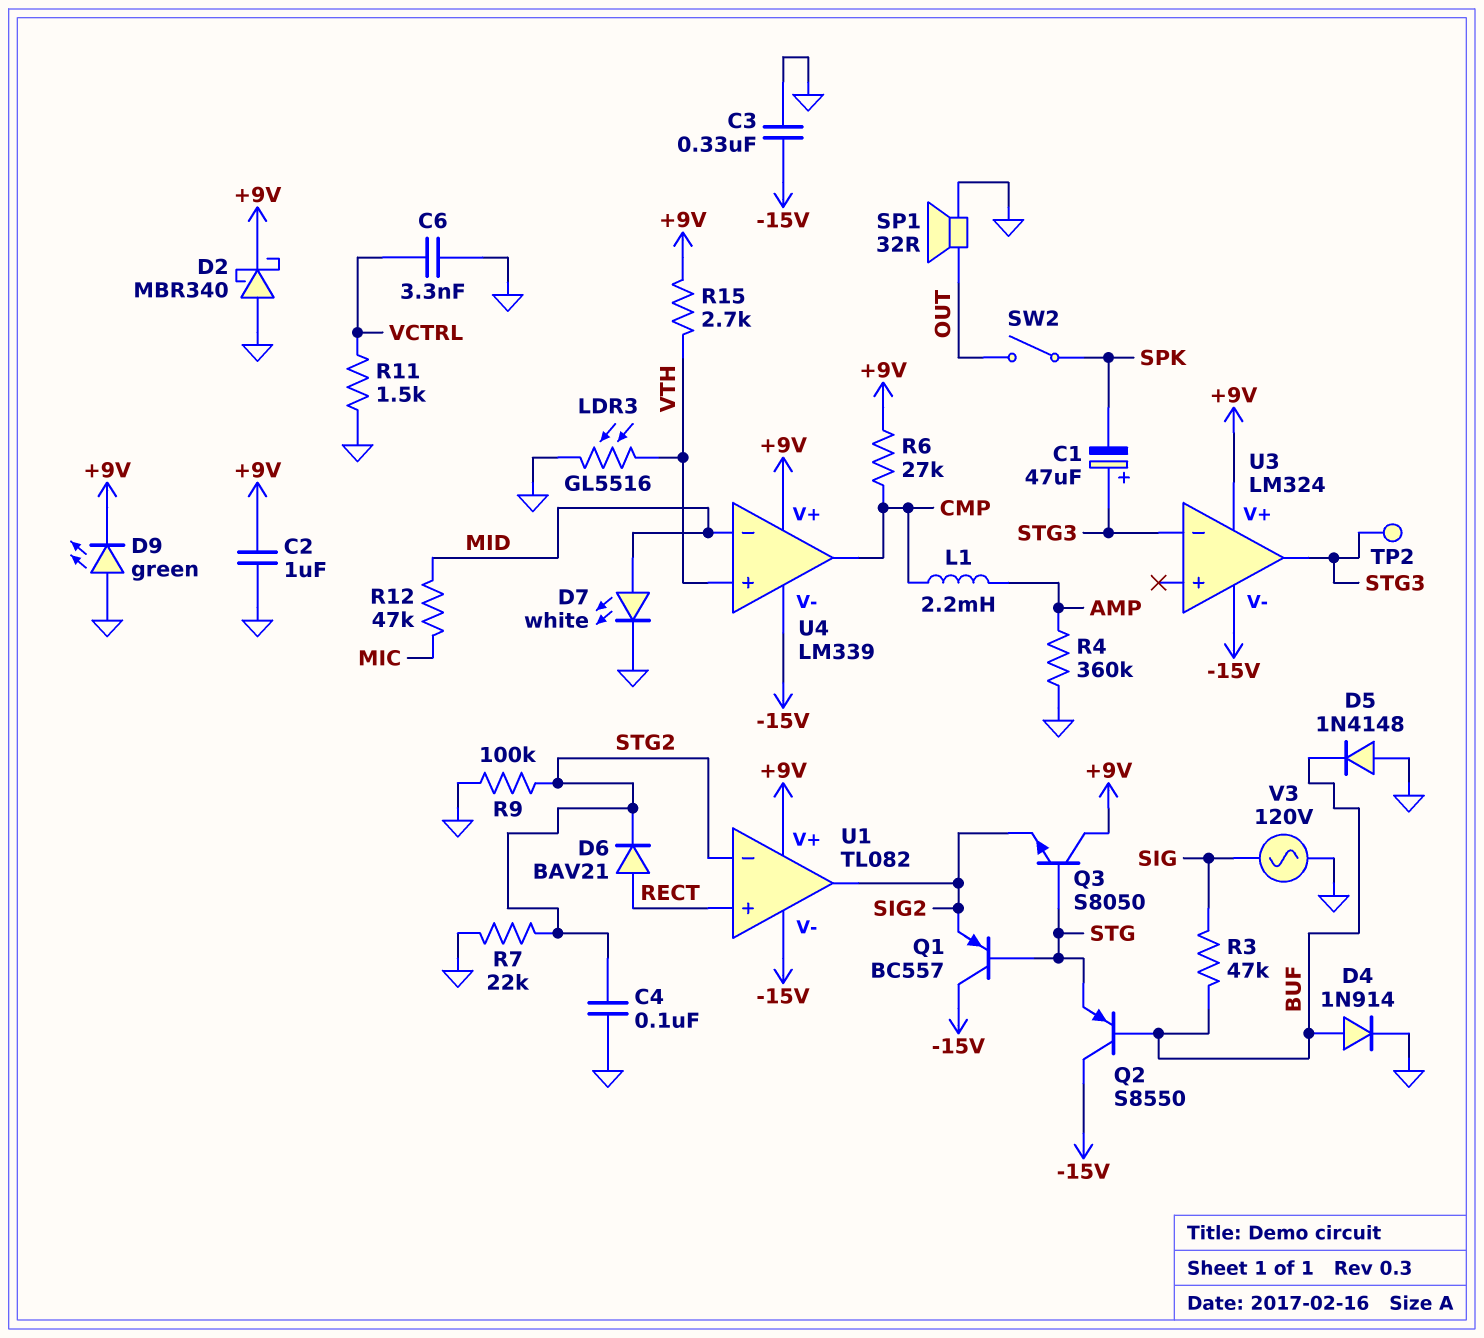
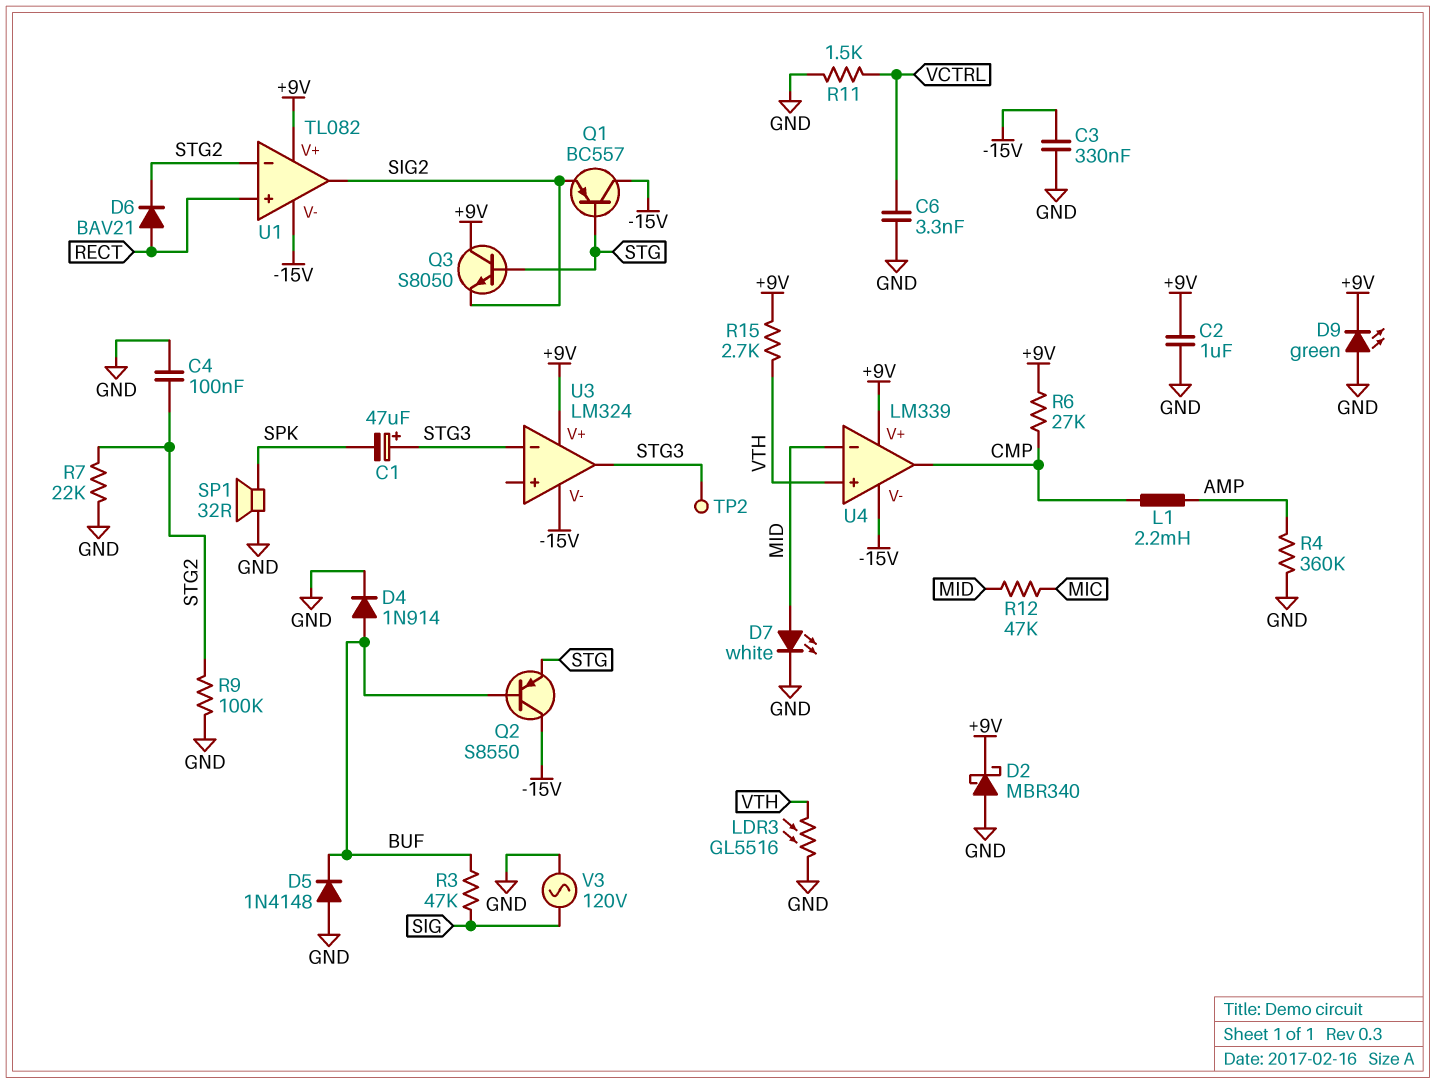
SP1: speaker 32R (GND, OUT) -> speaker 32R (GND, SPK)
SW2: switch (OUT, SPK) -> none

